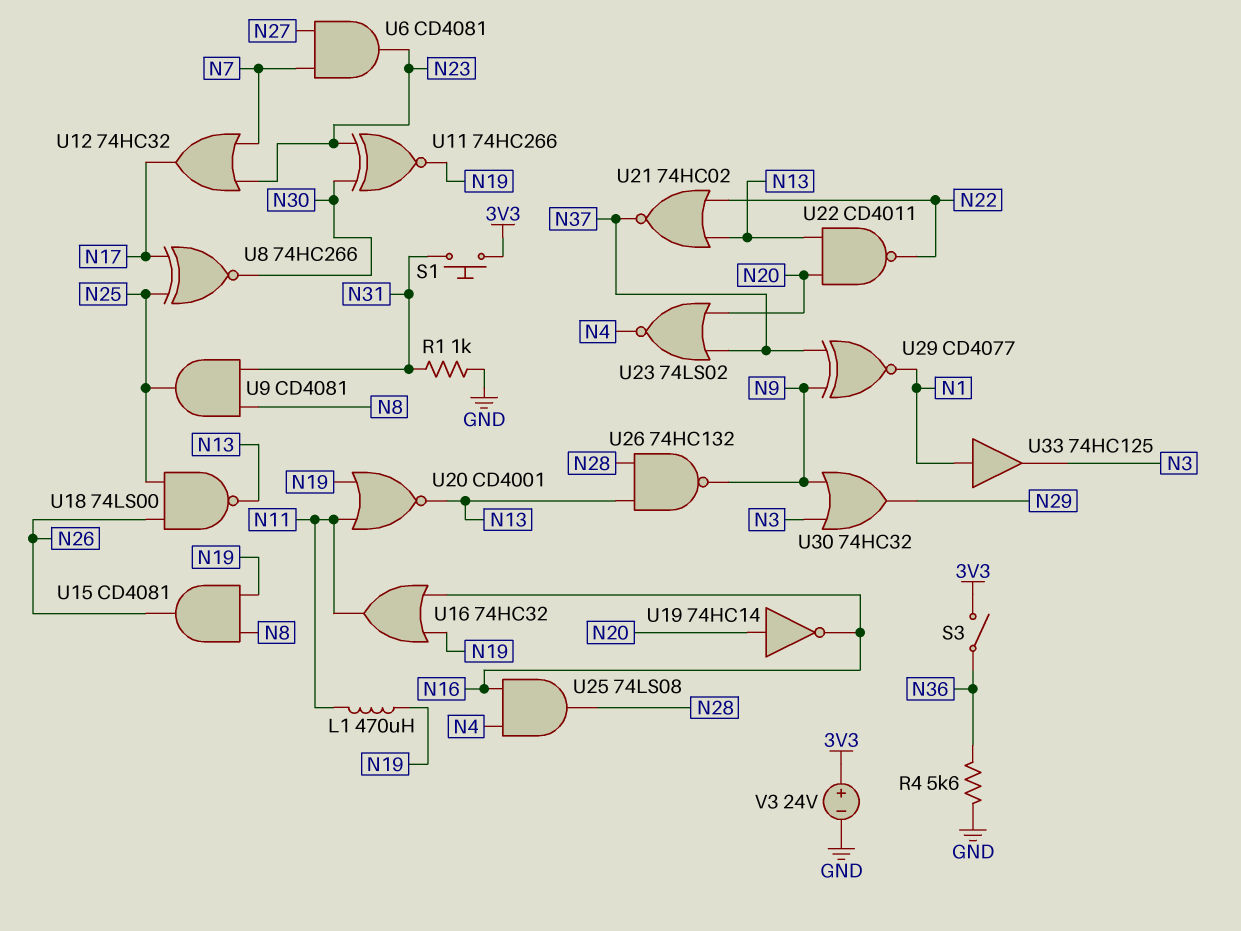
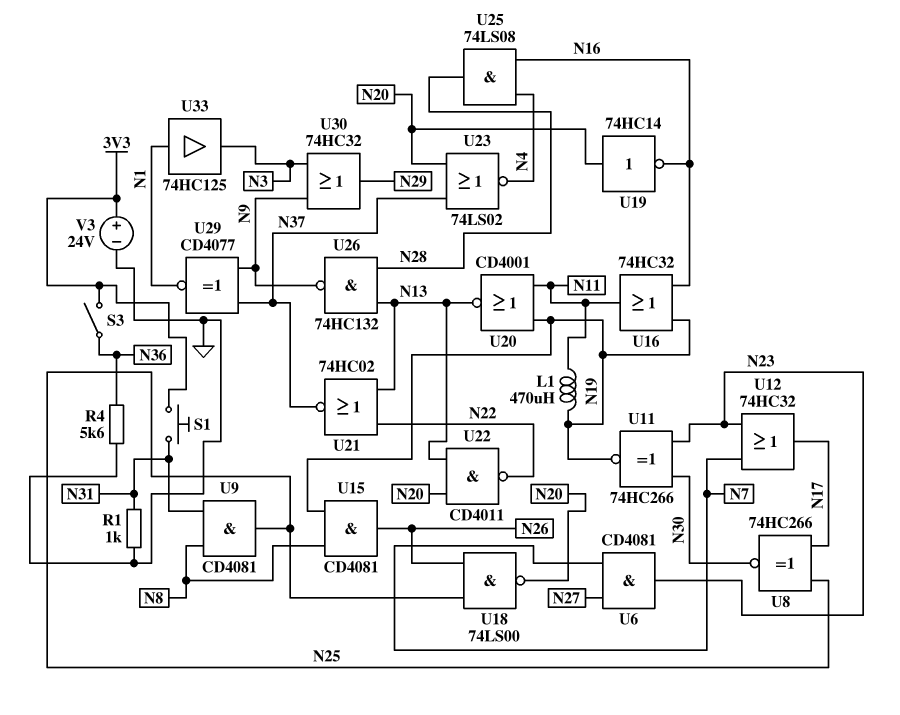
U18: NAND 74LS00 (in N25, in N26, out N13) -> NAND 74LS00 (in N25, in N26, out N20)

